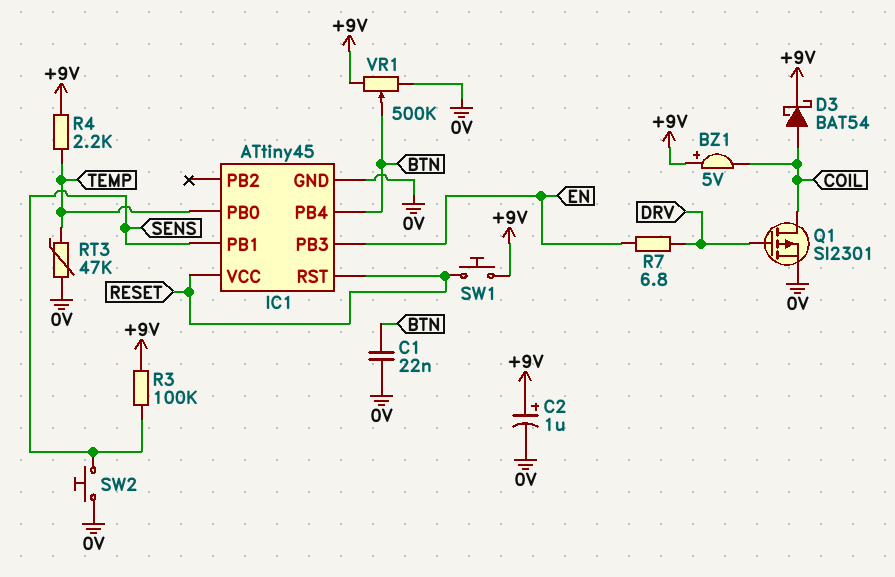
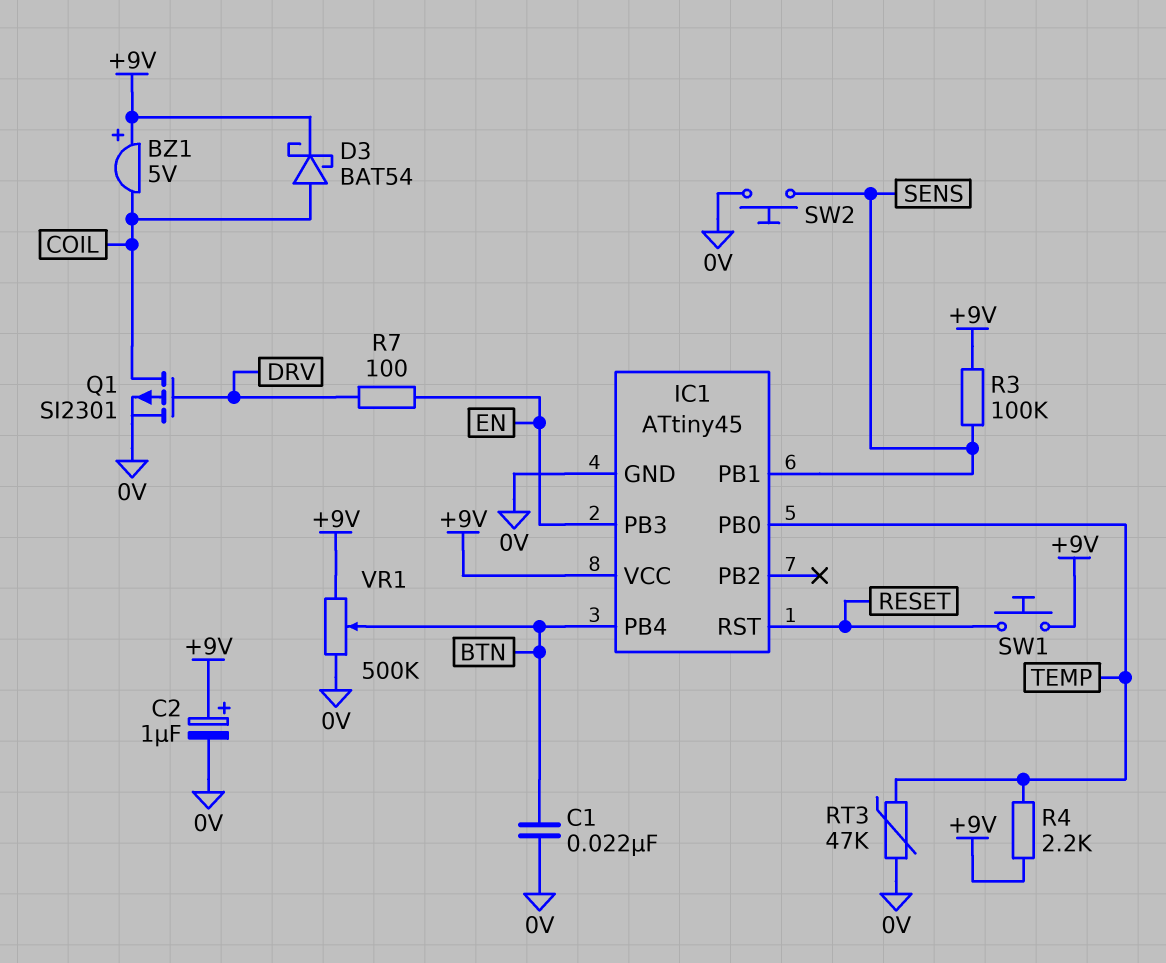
IC1 pin VCC: RESET -> +9V
R7: 6.8 (DRV, EN) -> 100 (DRV, EN)

